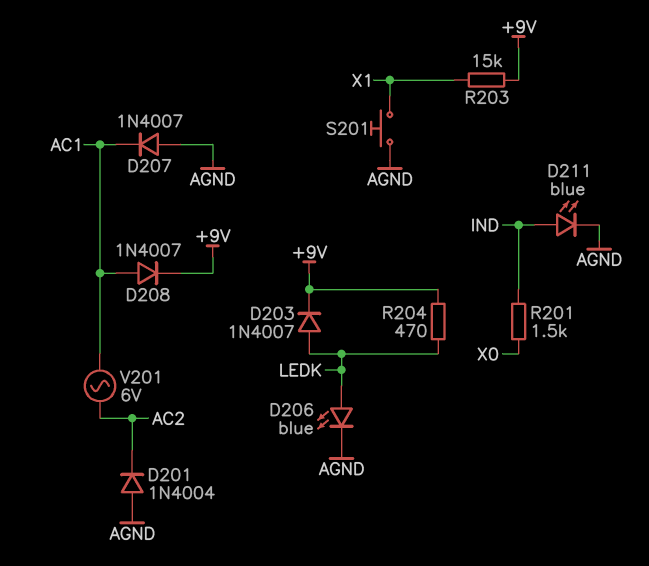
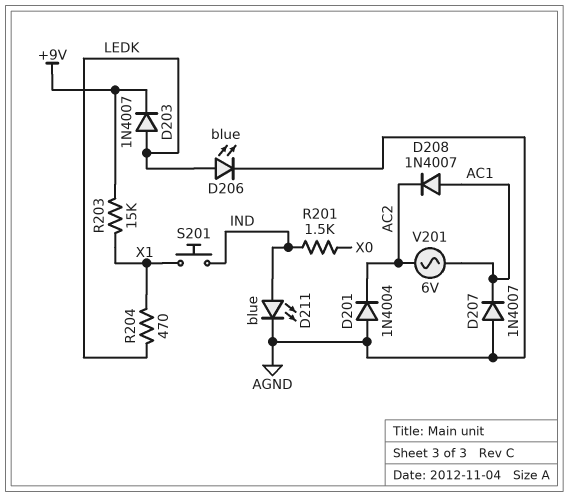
D208: diode 1N4007 (A AC1, K +9V) -> diode 1N4007 (A AC1, K AC2)
R204: 470 (+9V, LEDK) -> 470 (LEDK, X1)
S201: button (AGND, X1) -> button (IND, X1)

